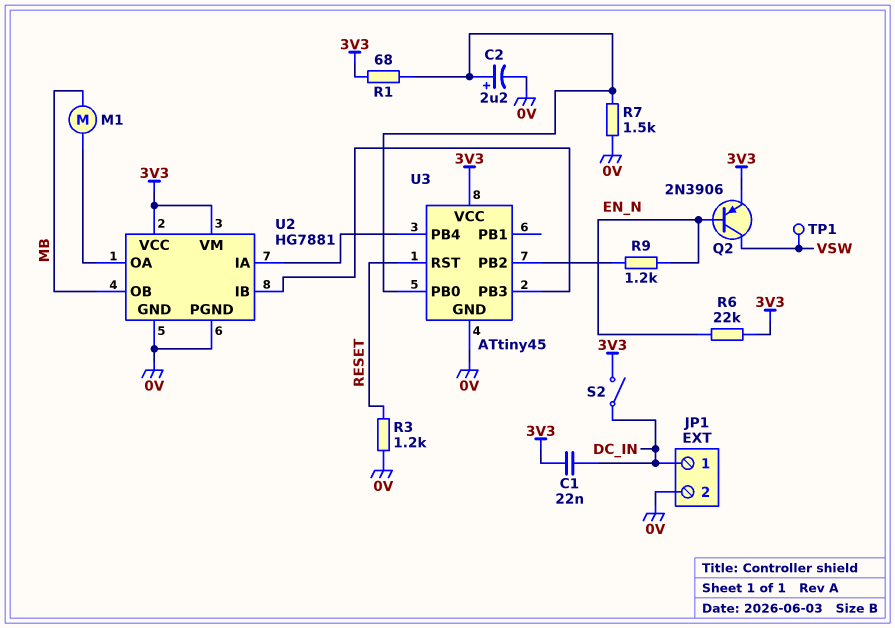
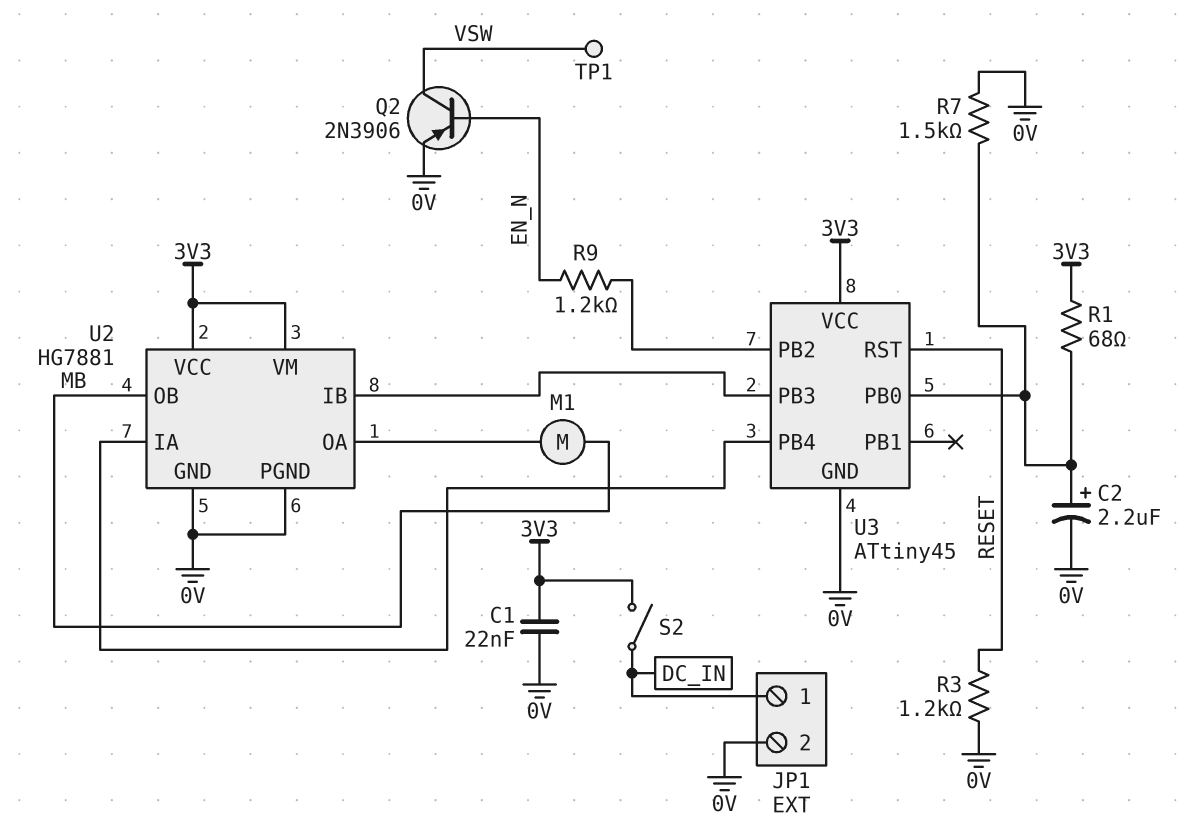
C1: 22nF (3V3, DC_IN) -> 22nF (0V, 3V3)
Q2: PNP 2N3906 (B EN_N, C VSW, E 3V3) -> PNP 2N3906 (B EN_N, C VSW, E 0V)
R6: 22k (3V3, EN_N) -> none

